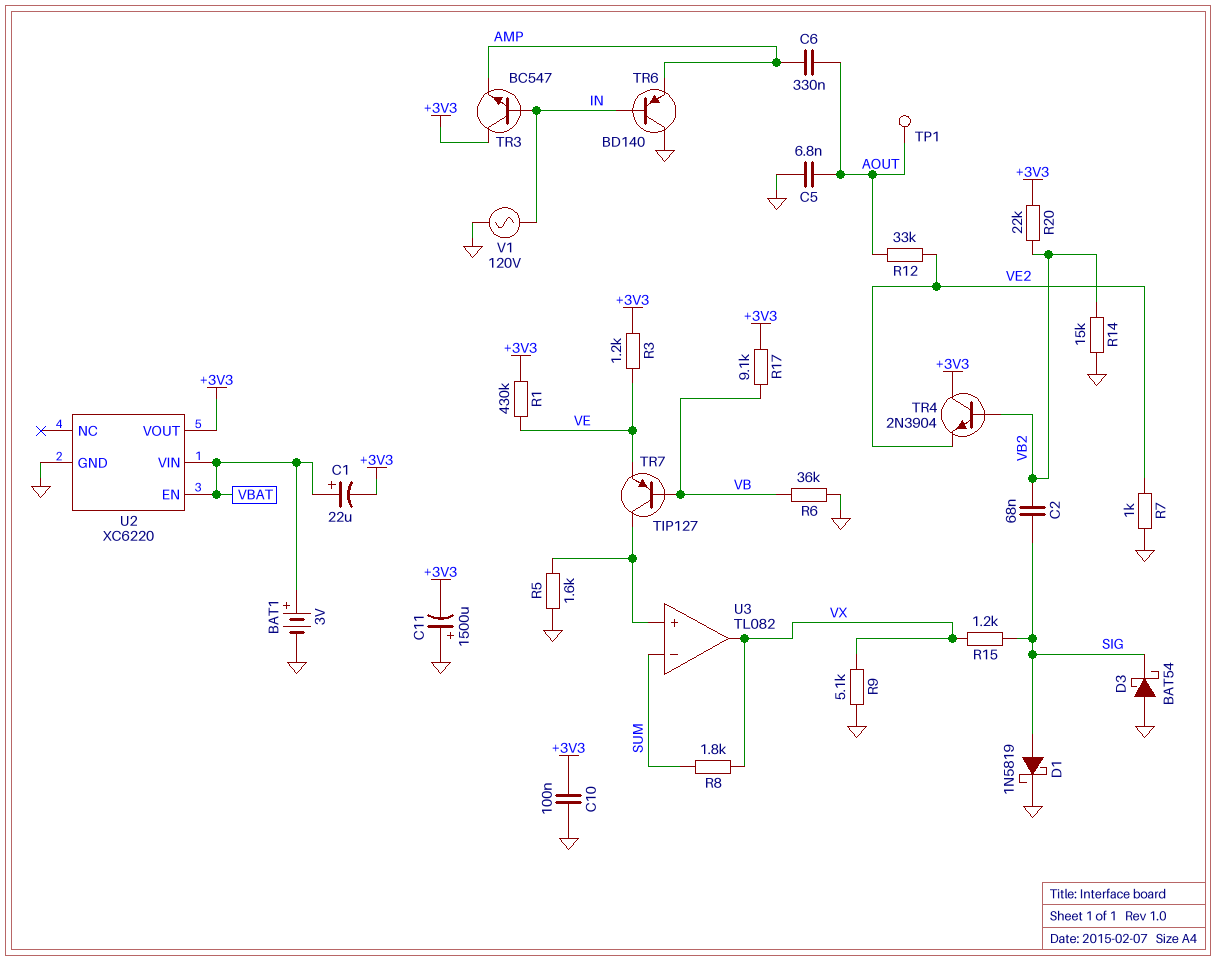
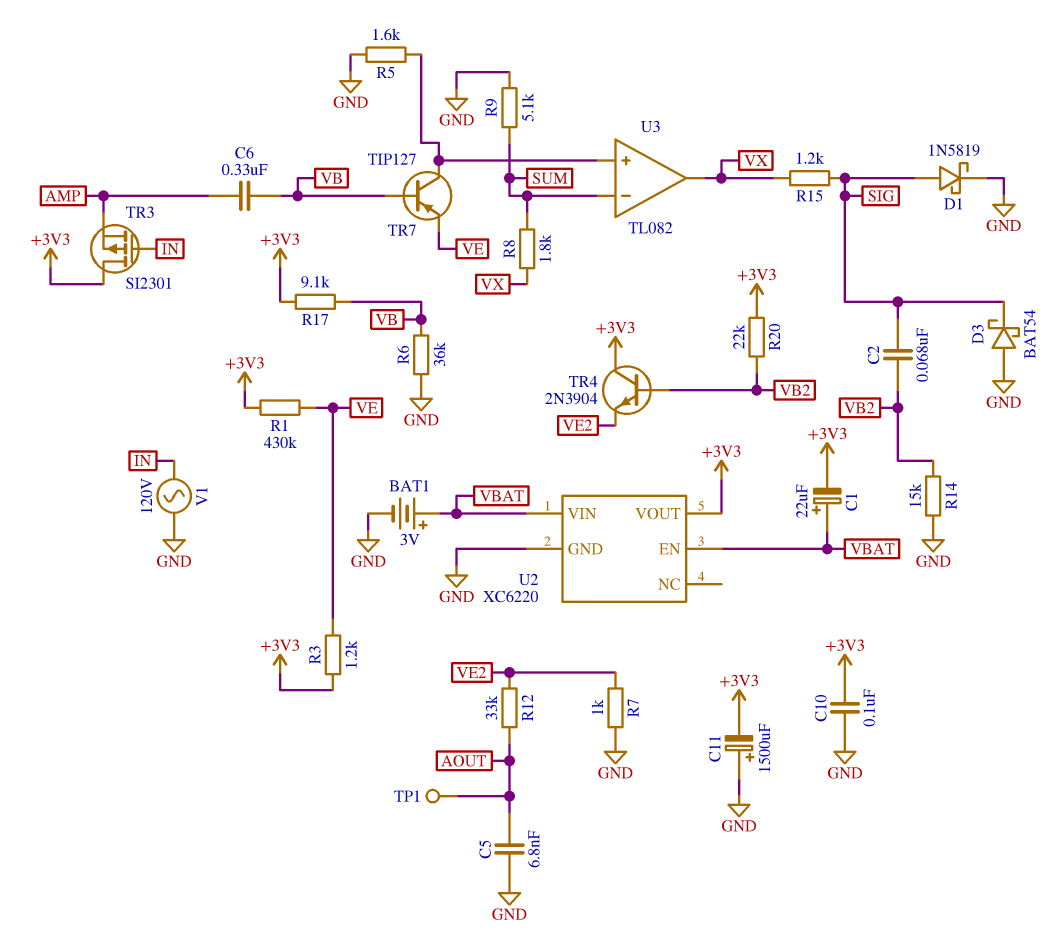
C6: 330nF (AMP, AOUT) -> 330nF (AMP, VB)
R9: 5.1k (GND, VX) -> 5.1k (GND, SUM)
TR3: NPN BC547 (B IN, C +3V3, E AMP) -> PMOS SI2301 (G IN, D +3V3, S AMP)
TR6: PNP BD140 (B IN, C GND, E AMP) -> none

